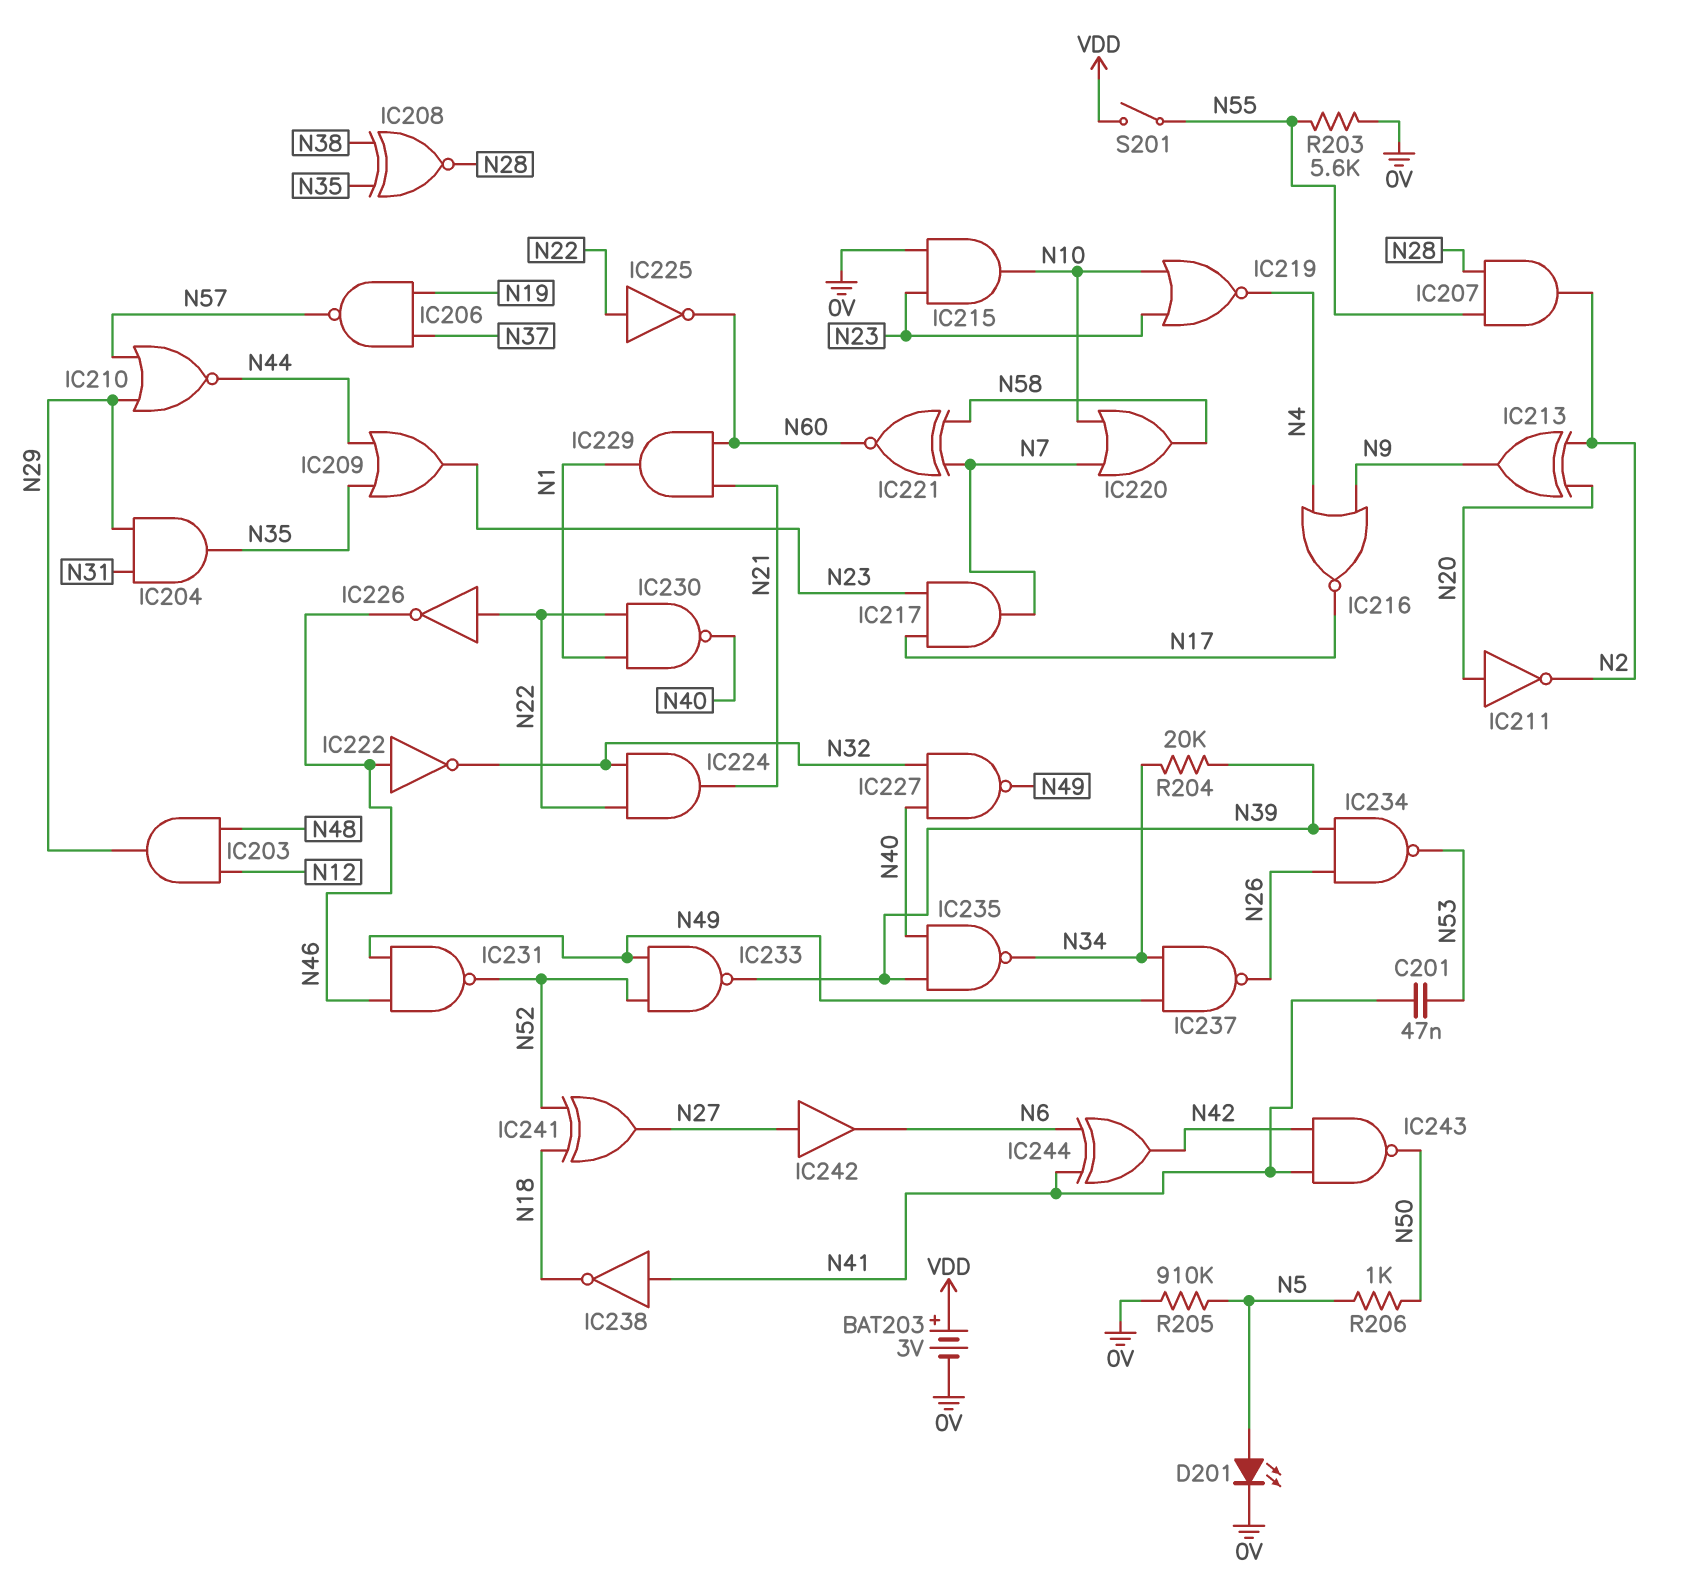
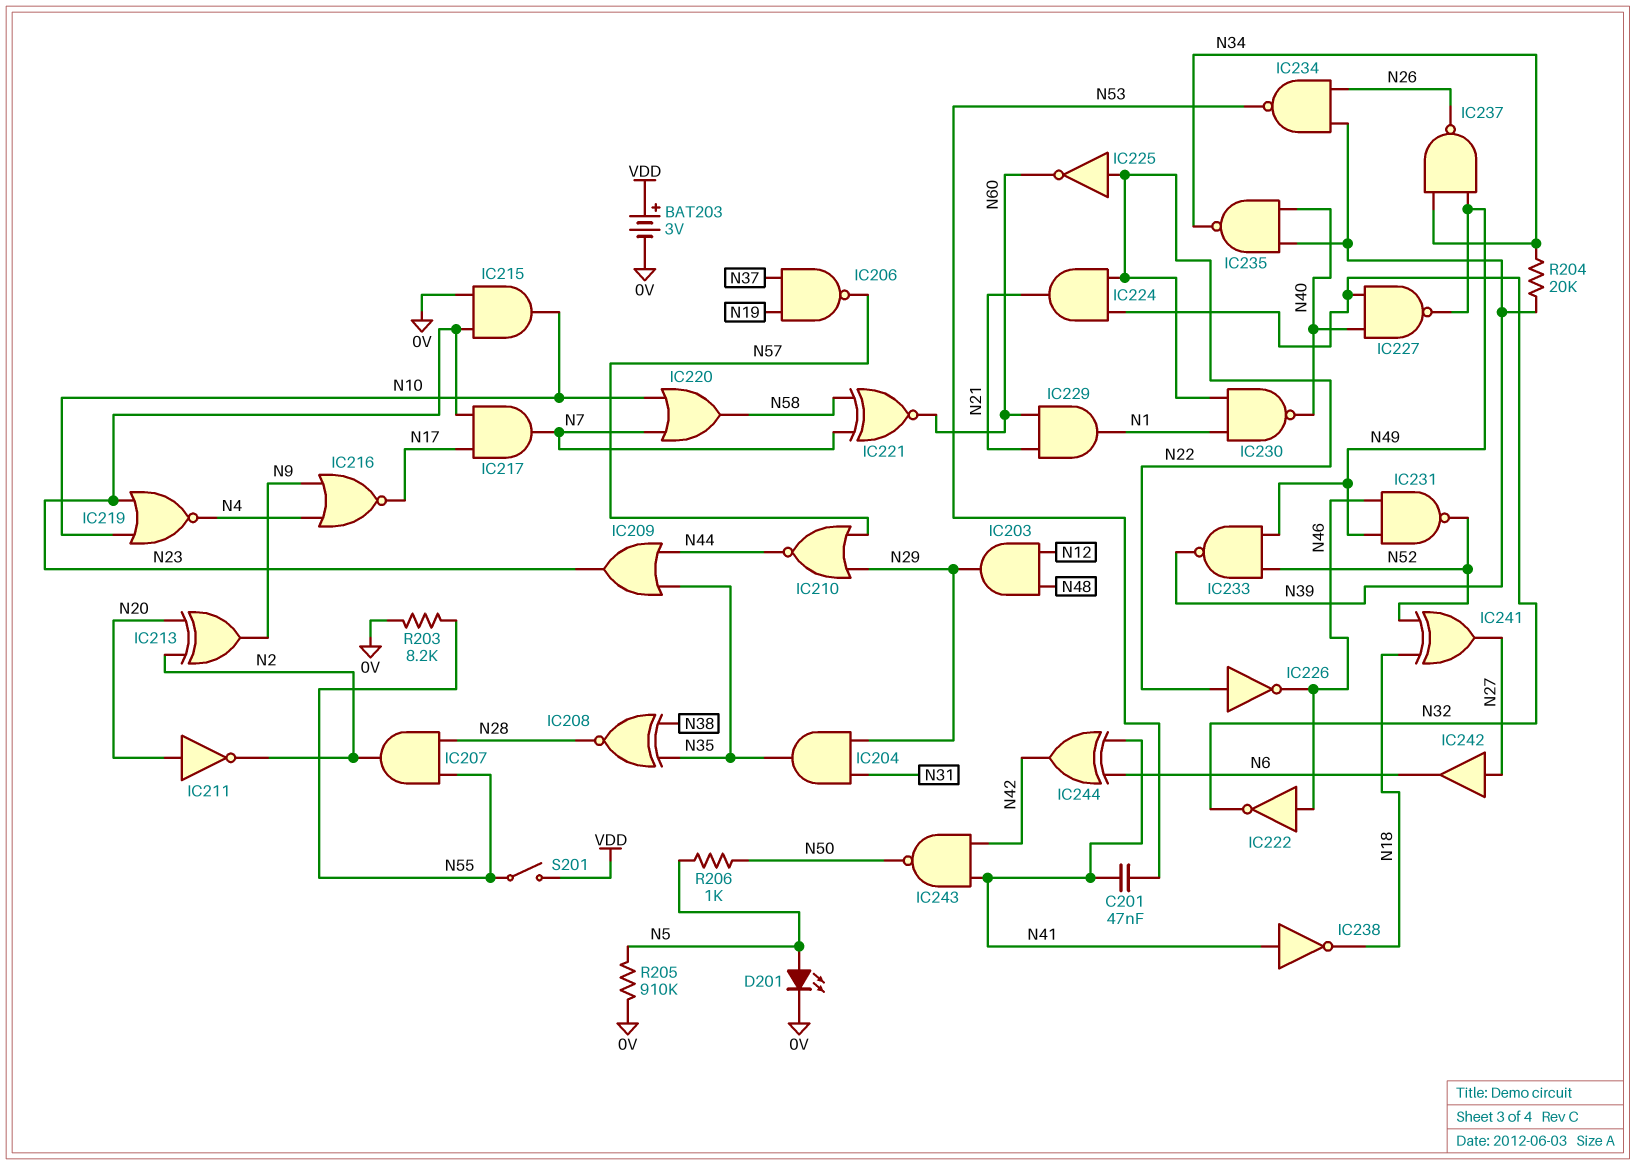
R203: 5.6k (0V, N55) -> 8.2k (0V, N55)

